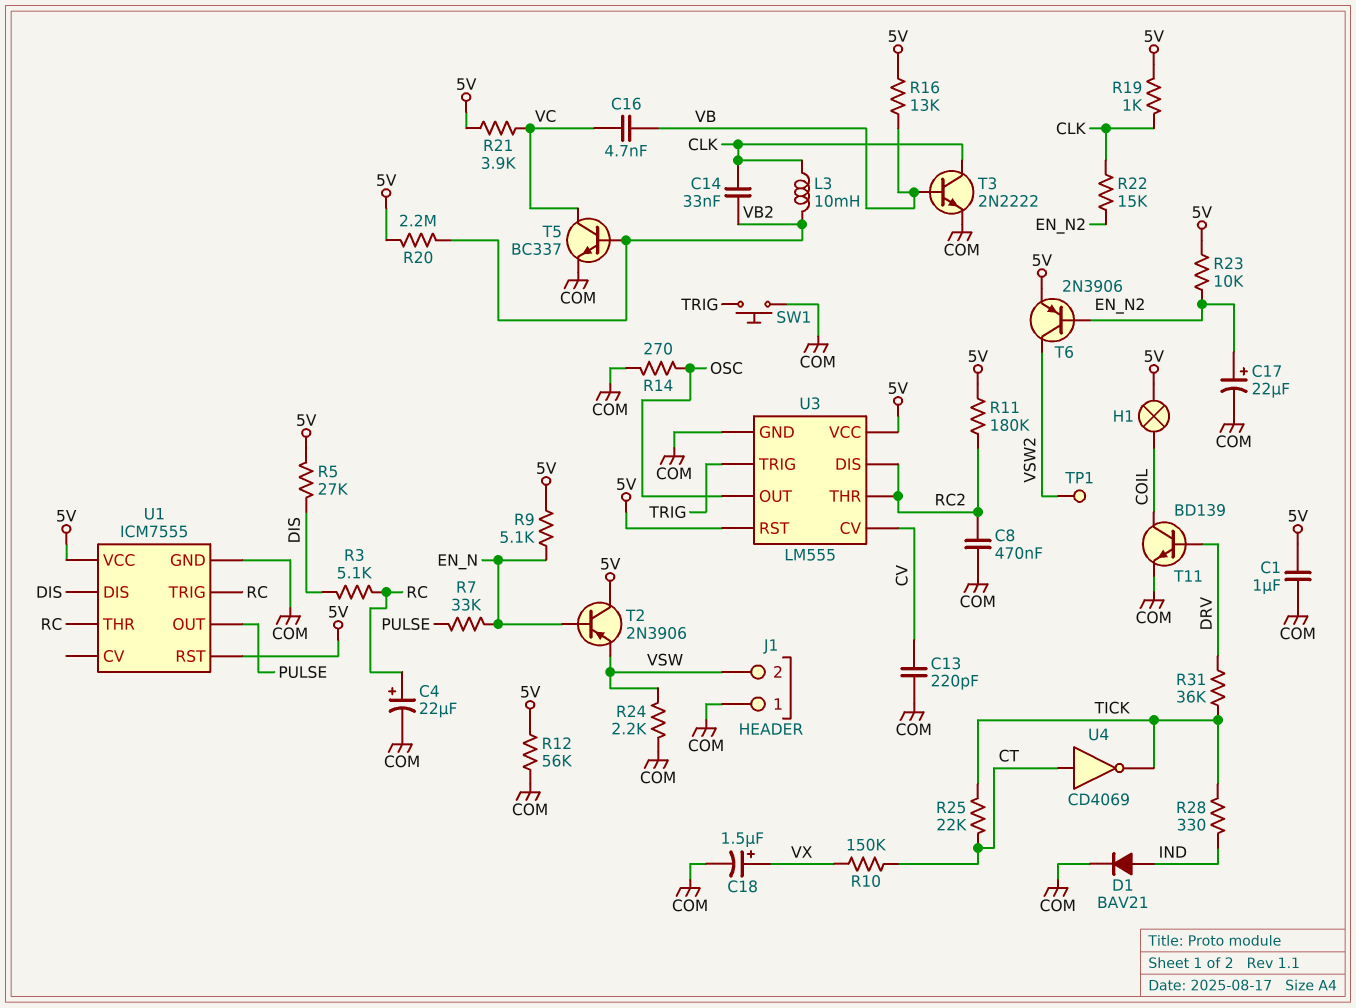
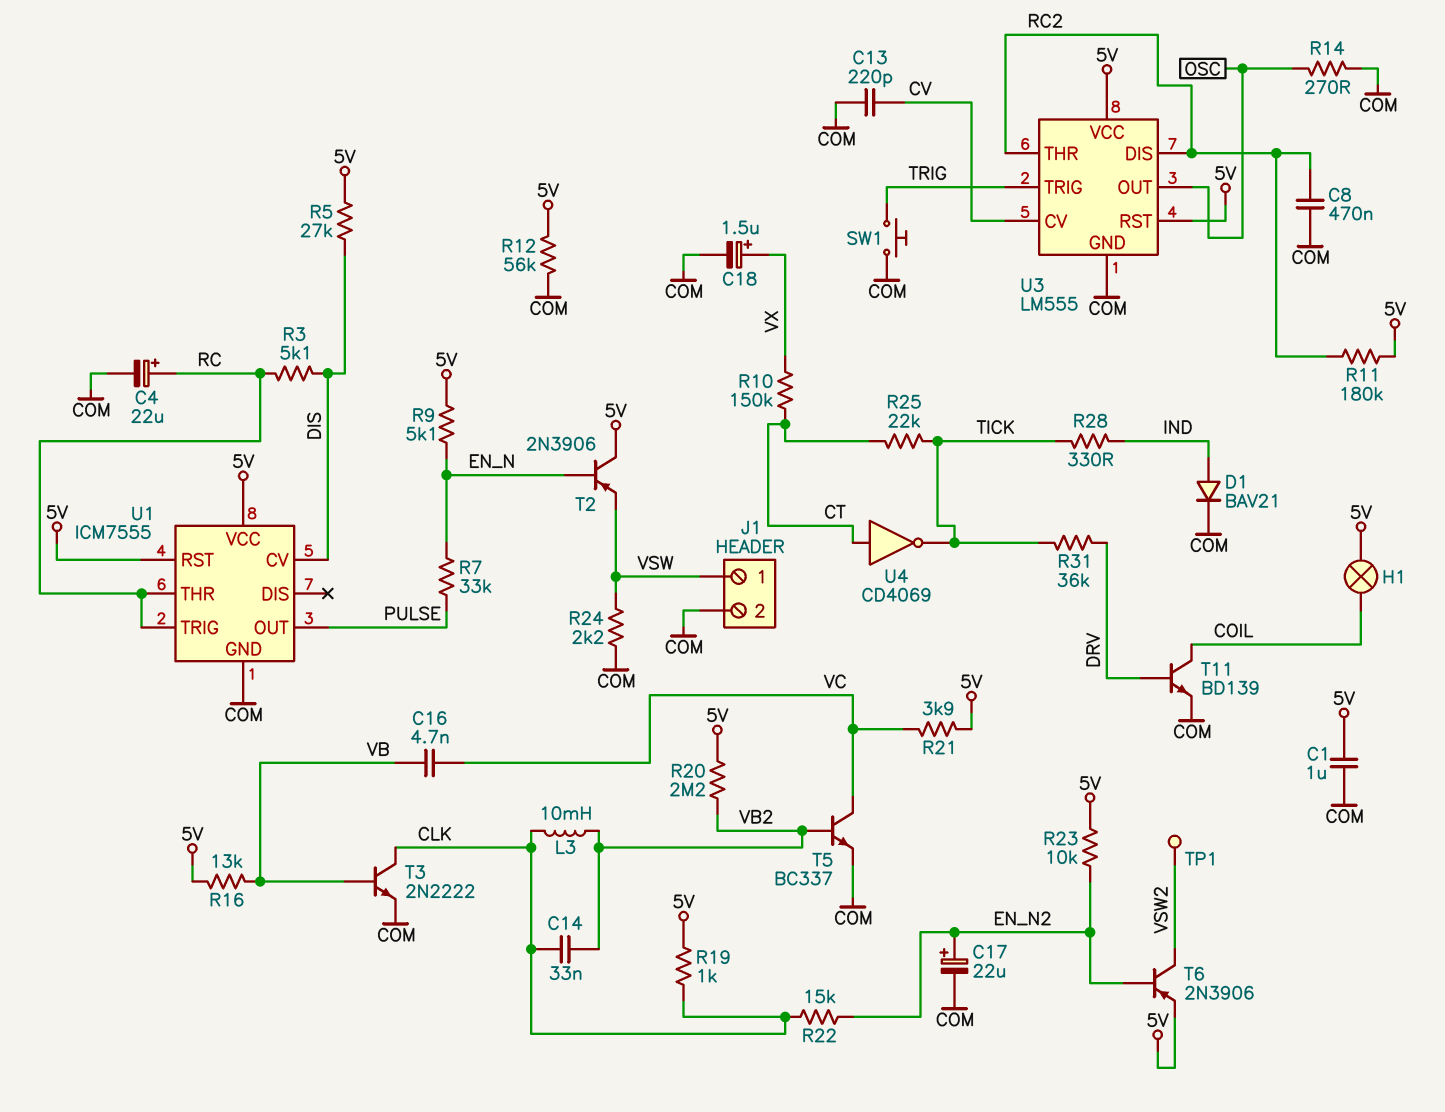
J1 pin 1: COM -> VSW
J1 pin 2: VSW -> COM
U1 pin CV: none -> DIS
U1 pin DIS: DIS -> none

